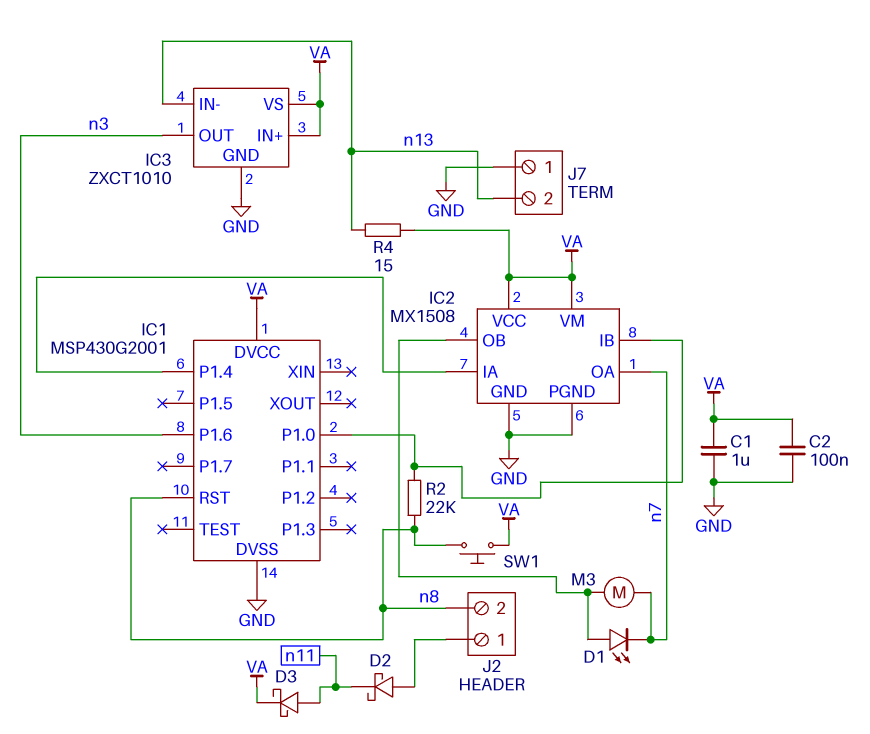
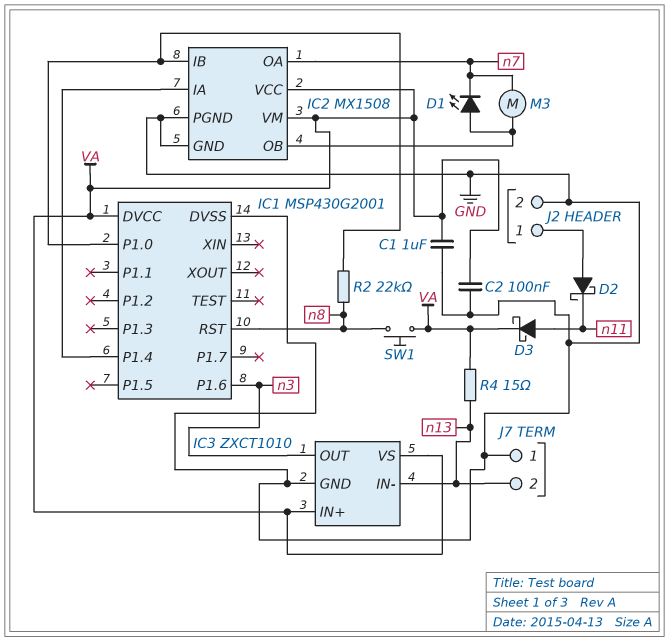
J2 pin 2: n8 -> GND

